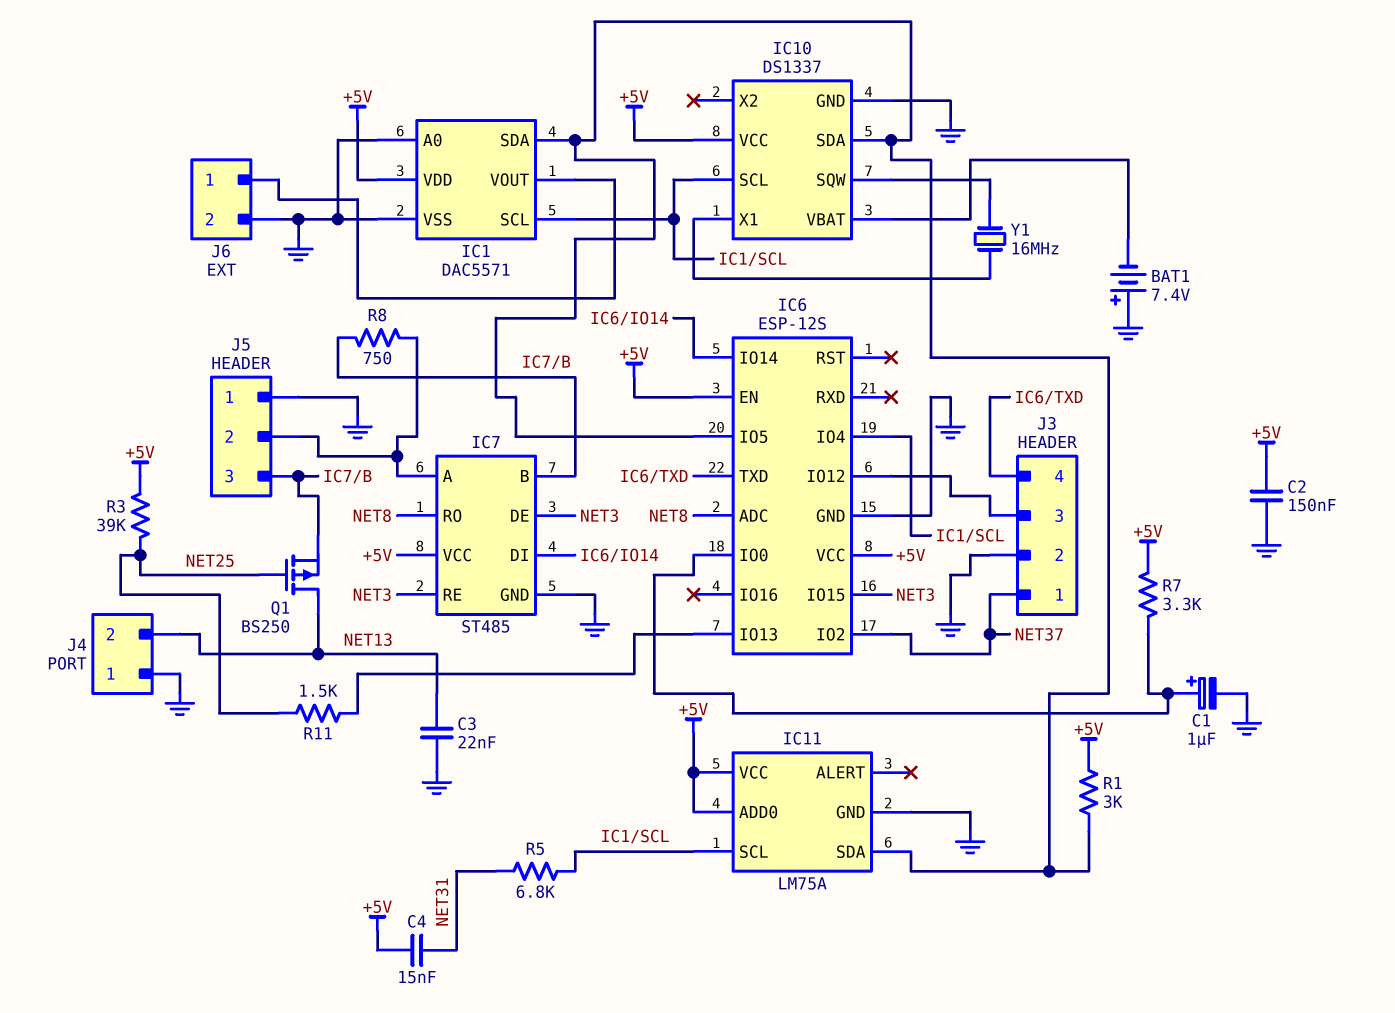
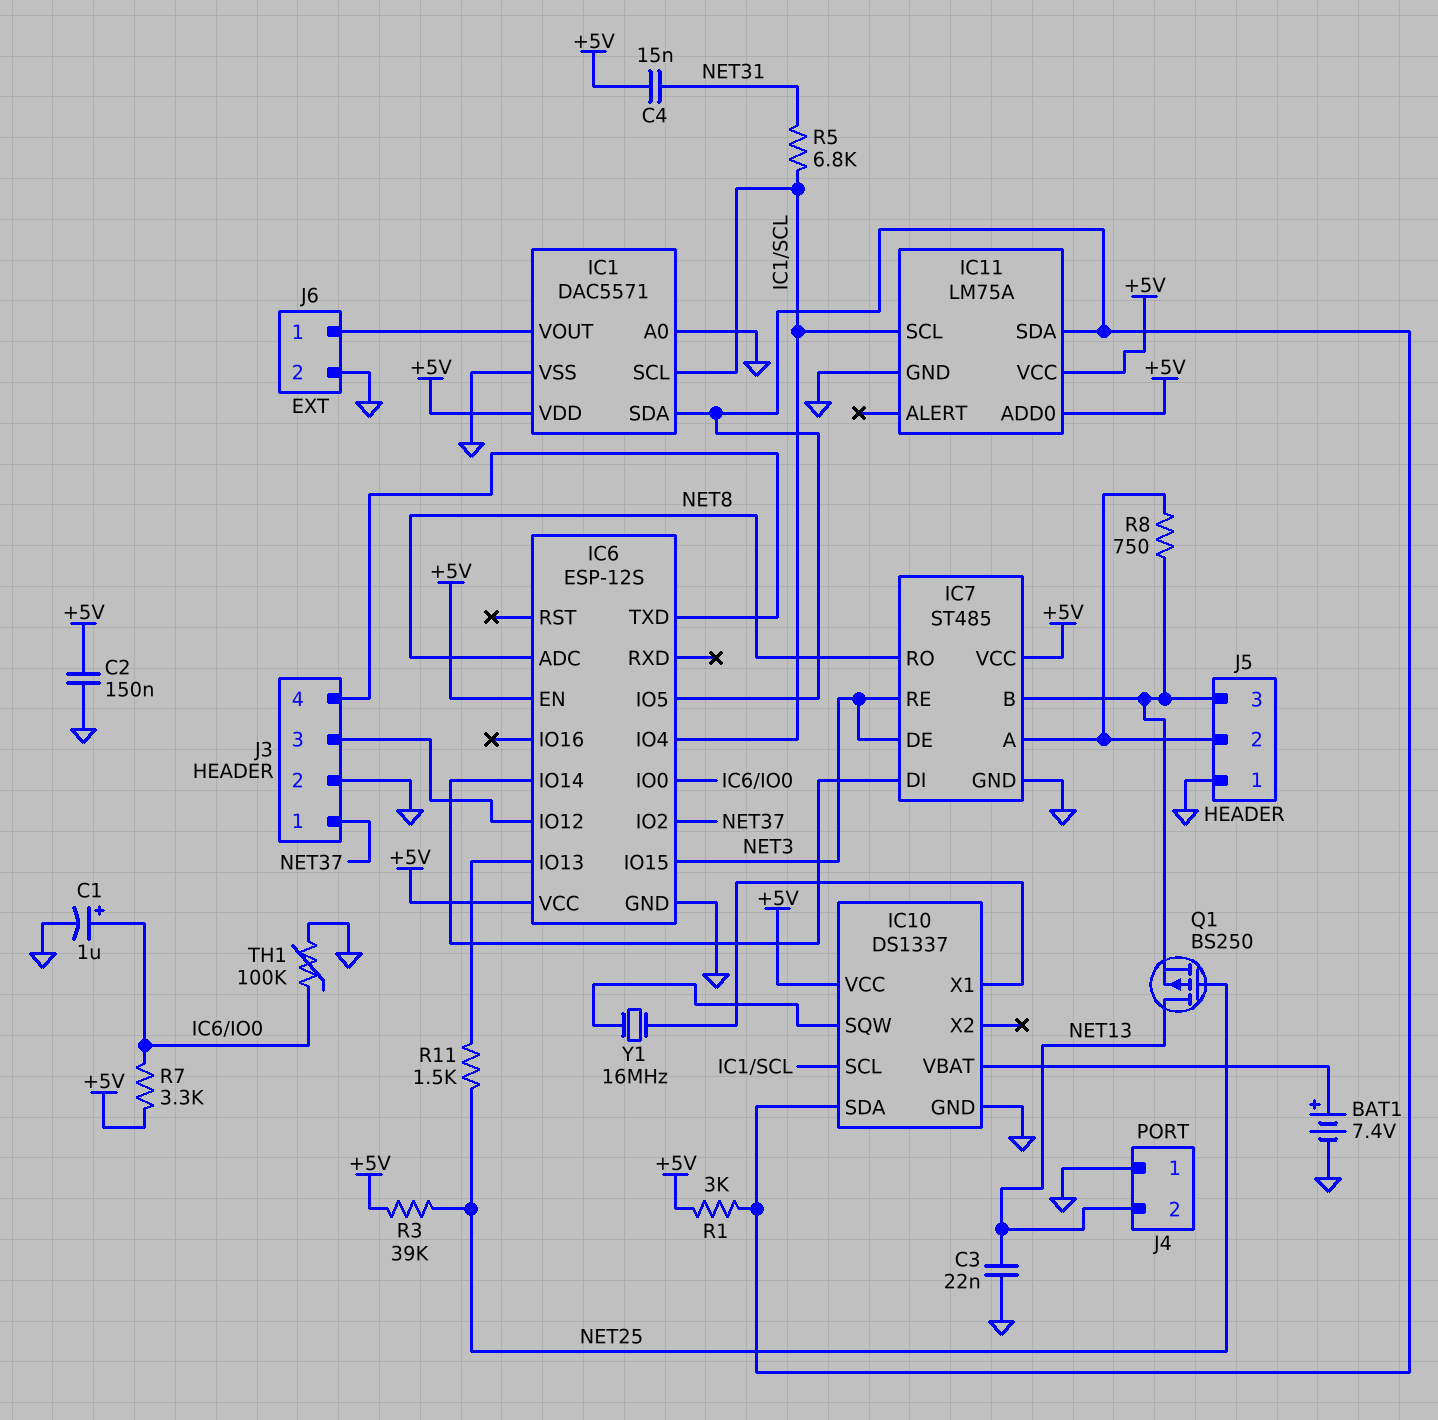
BAT1: 7.4V (plus GND, minus IC10/VBAT) -> 7.4V (plus IC10/VBAT, minus GND)
TH1: none -> 100k (GND, IC6/IO0)

